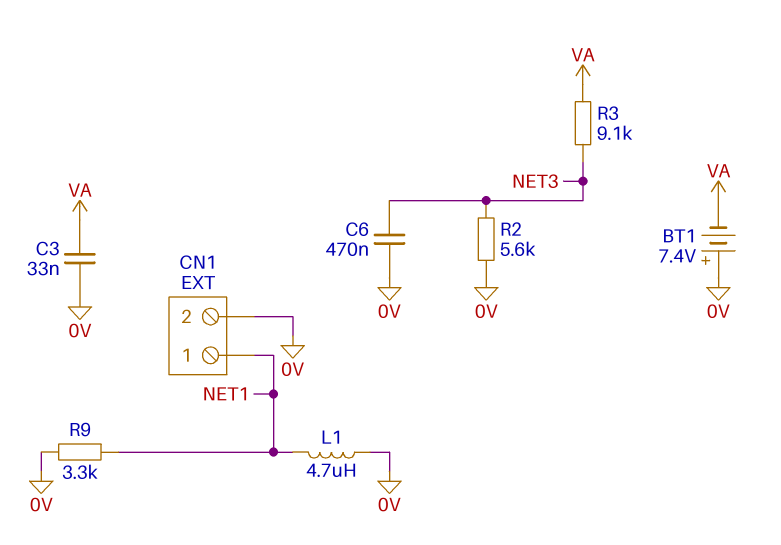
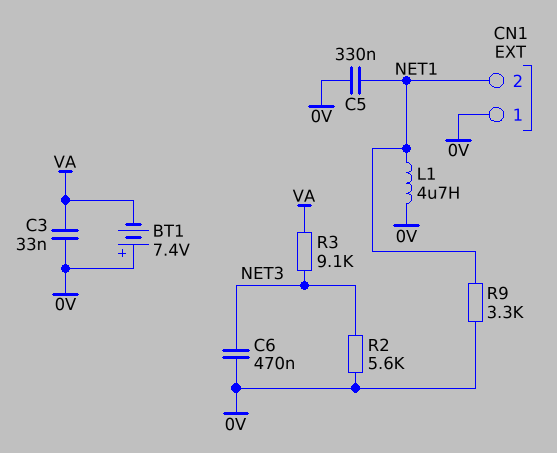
C5: none -> 330nF (0V, NET1)
CN1 pin 1: NET1 -> 0V
CN1 pin 2: 0V -> NET1

